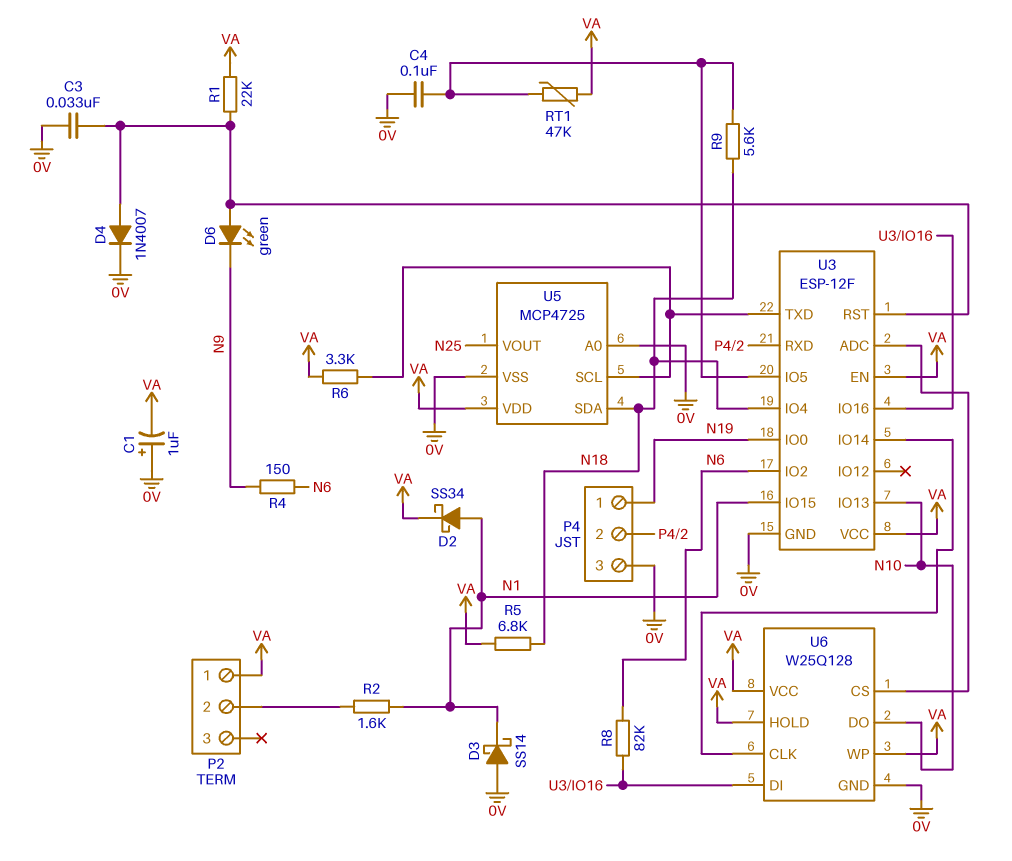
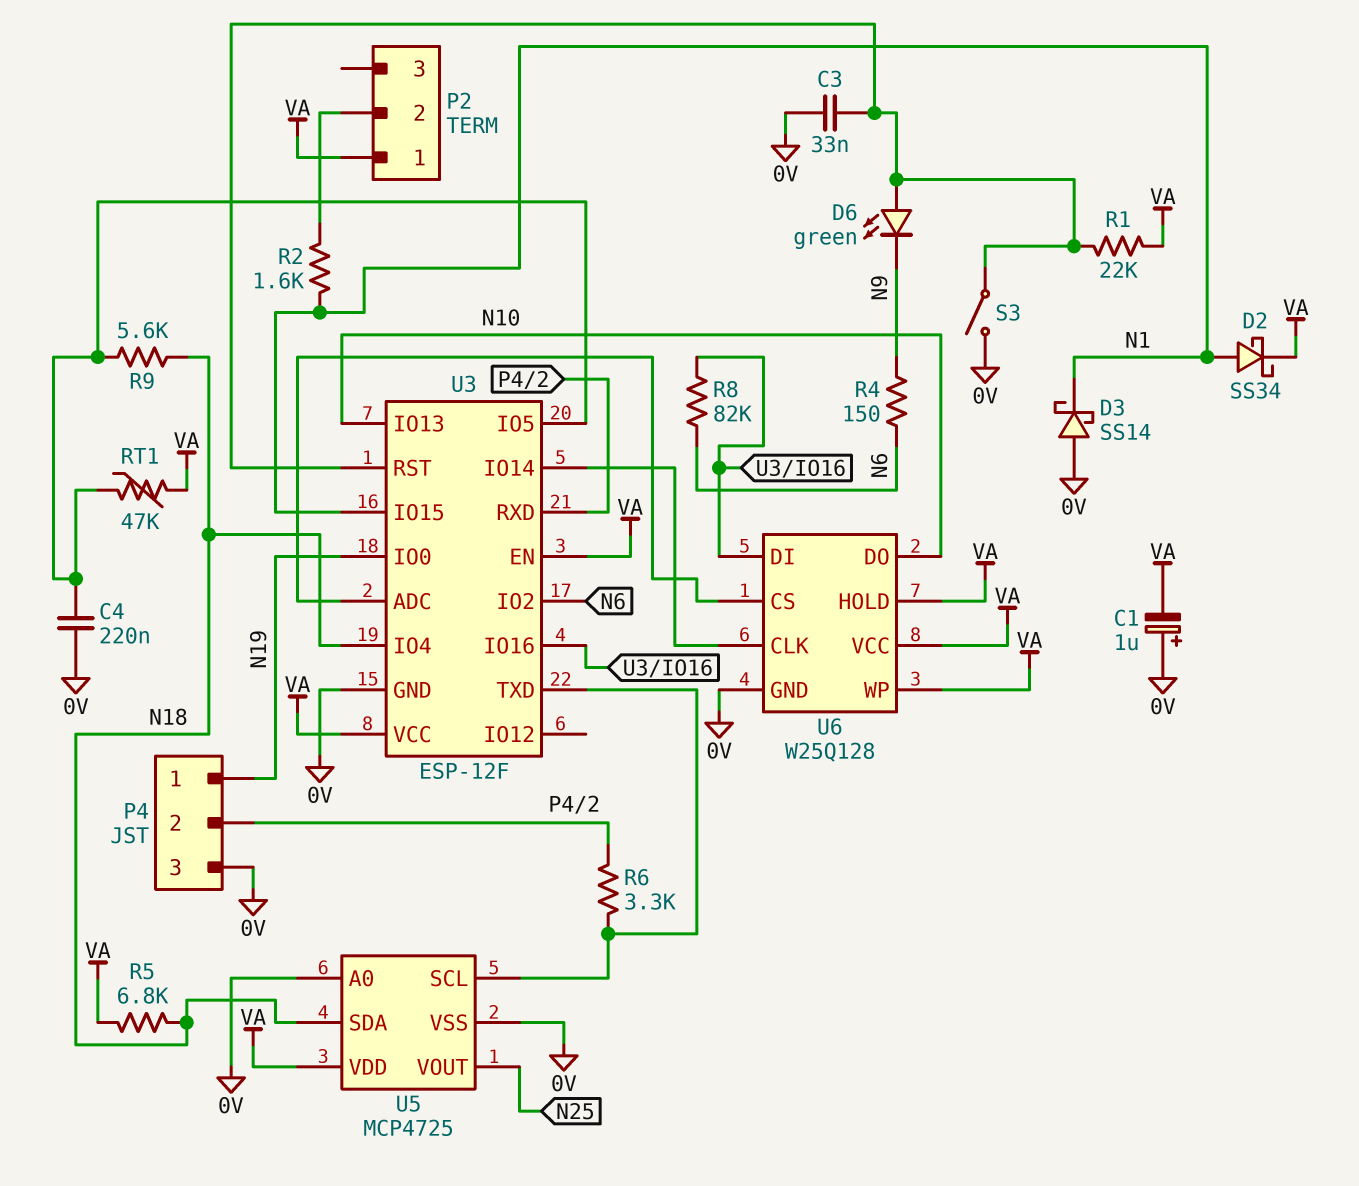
C4: 100nF (0V, U3/IO5) -> 220nF (0V, U3/IO5)
D4: diode 1N4007 (A U3/RST, K 0V) -> none
R6: 3.3k (U3/TXD, VA) -> 3.3k (P4/2, U3/TXD)
S3: none -> switch (0V, U3/RST)

